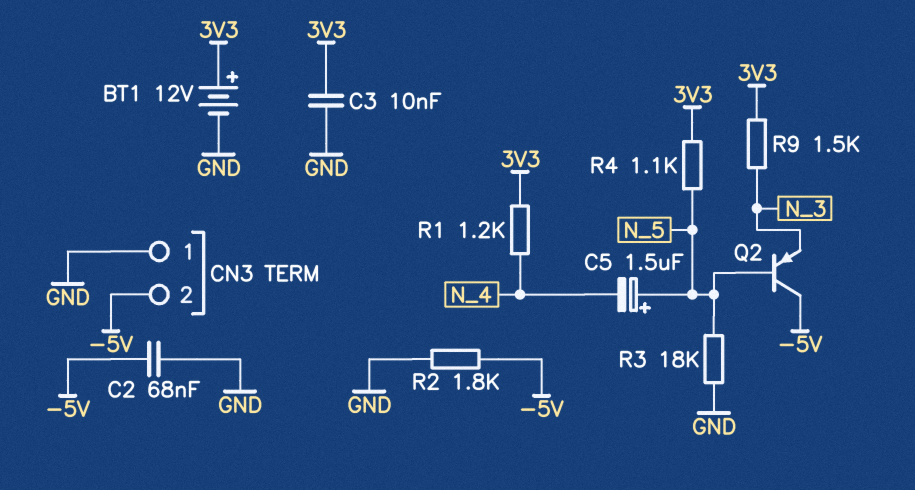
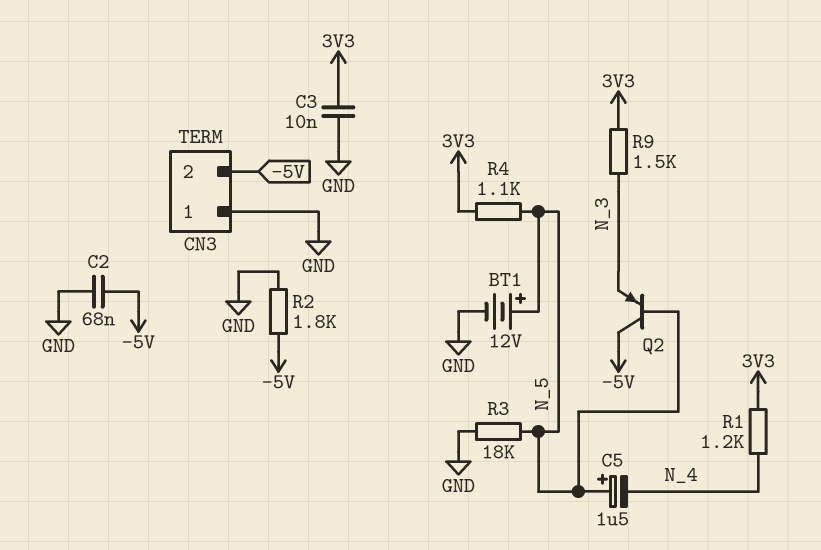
BT1: 12V (plus 3V3, minus GND) -> 12V (plus N_5, minus GND)

